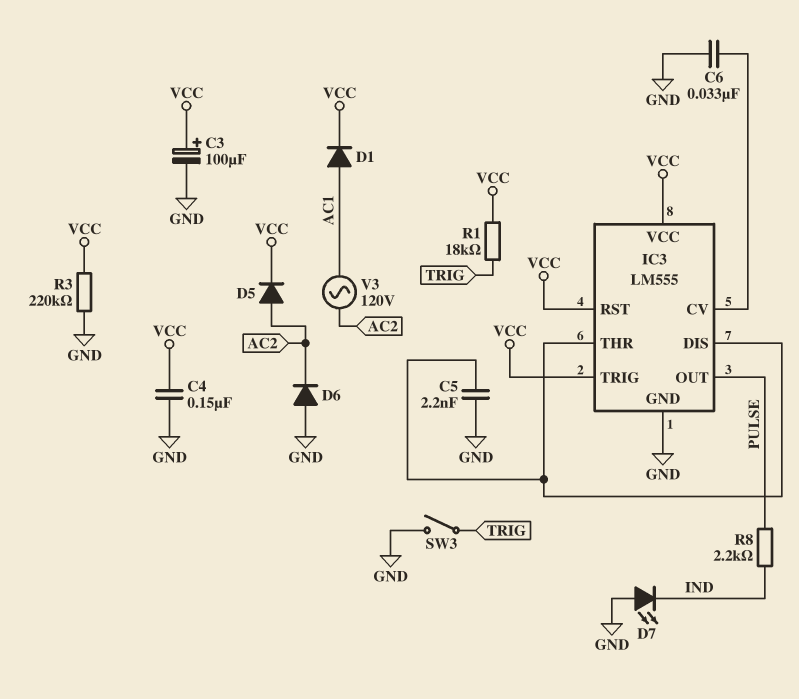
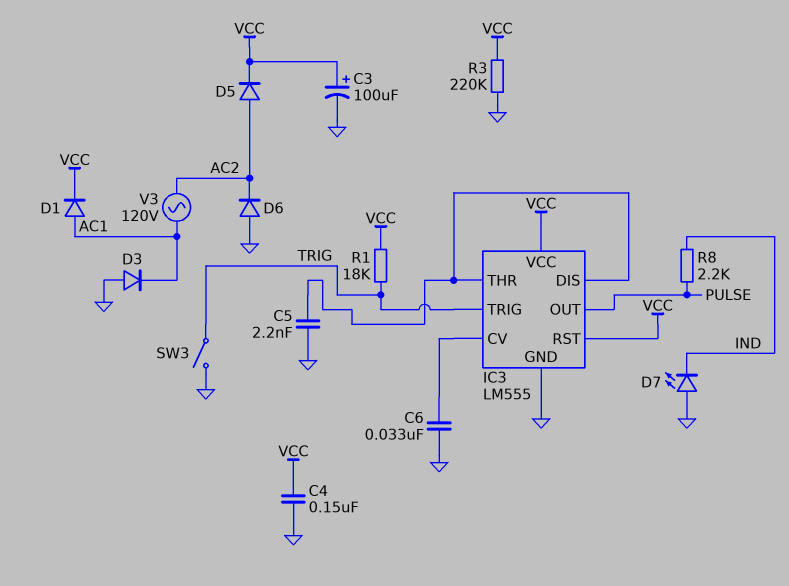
D3: none -> diode (A GND, K AC1)
IC3 pin TRIG: VCC -> TRIG

